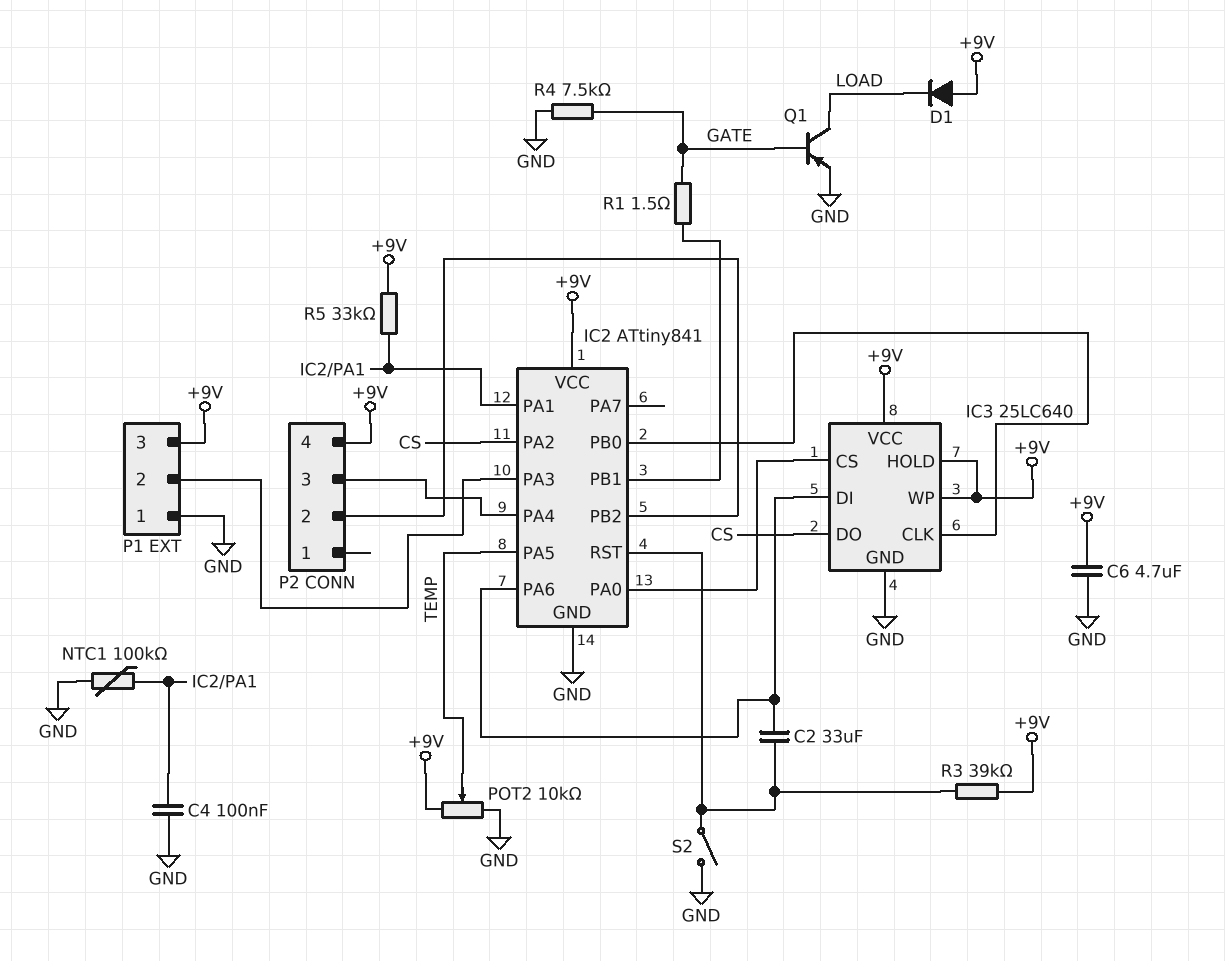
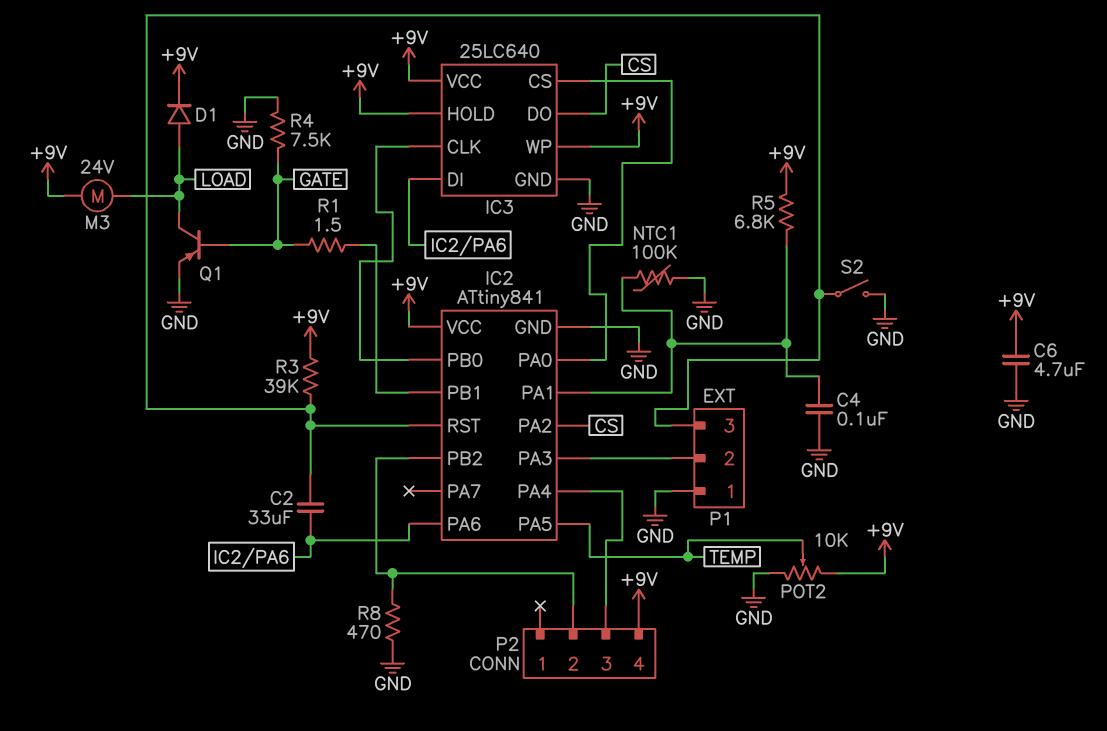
D1: diode (A +9V, K LOAD) -> diode (A LOAD, K +9V)
M3: none -> motor 24V (+9V, LOAD)
P1 pin 3: +9V -> IC2/RST
R5: 33k (+9V, IC2/PA1) -> 6.8k (+9V, IC2/PA1)
R8: none -> 470 (GND, IC2/PB2)

